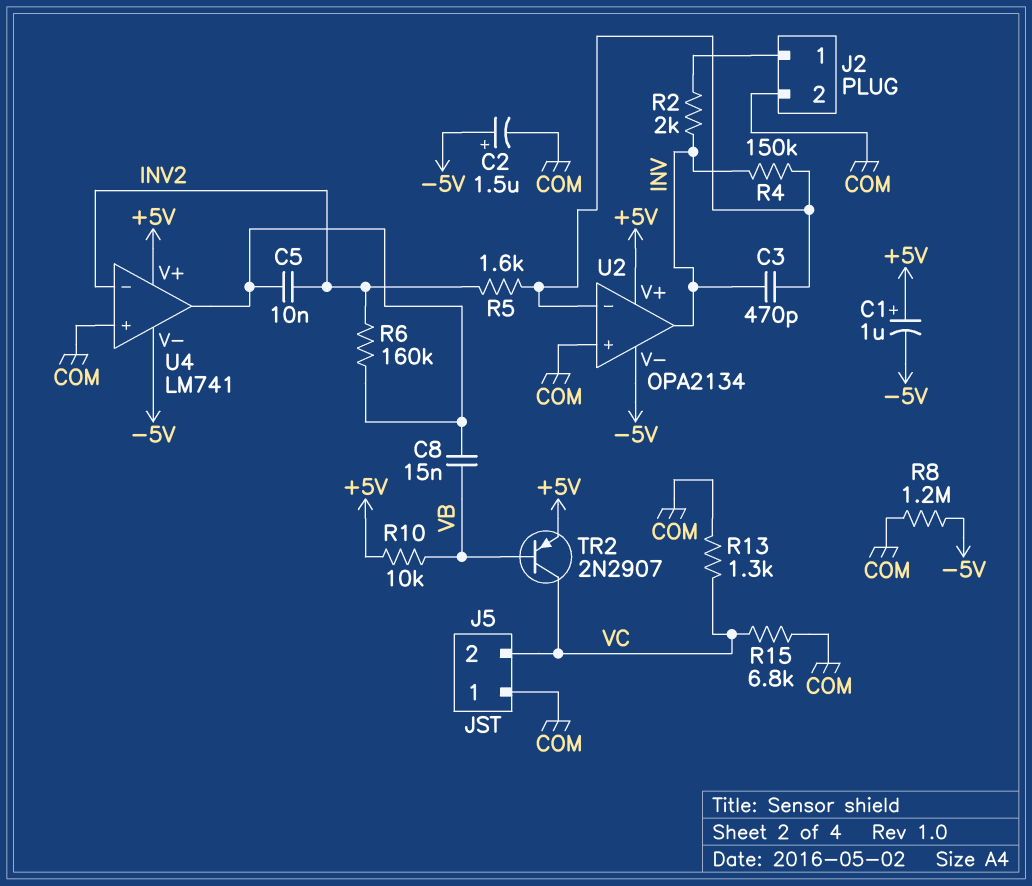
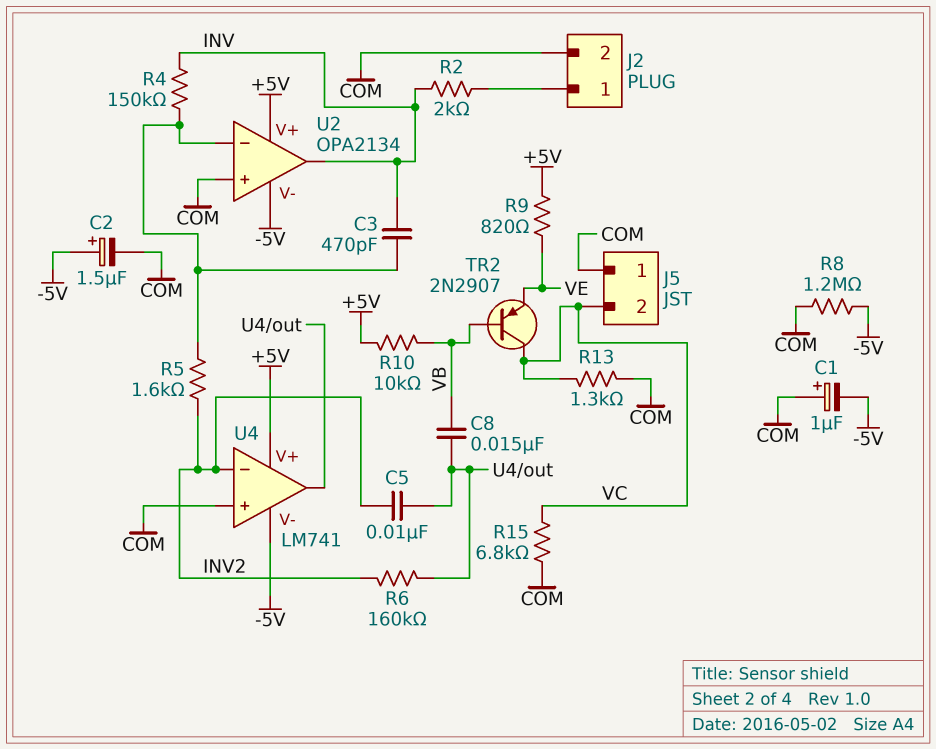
C1: 1uF (plus +5V, minus -5V) -> 1uF (plus COM, minus -5V)
R9: none -> 820 (+5V, VE)
TR2: PNP 2N2907 (B VB, C VC, E +5V) -> PNP 2N2907 (B VB, C VC, E VE)

